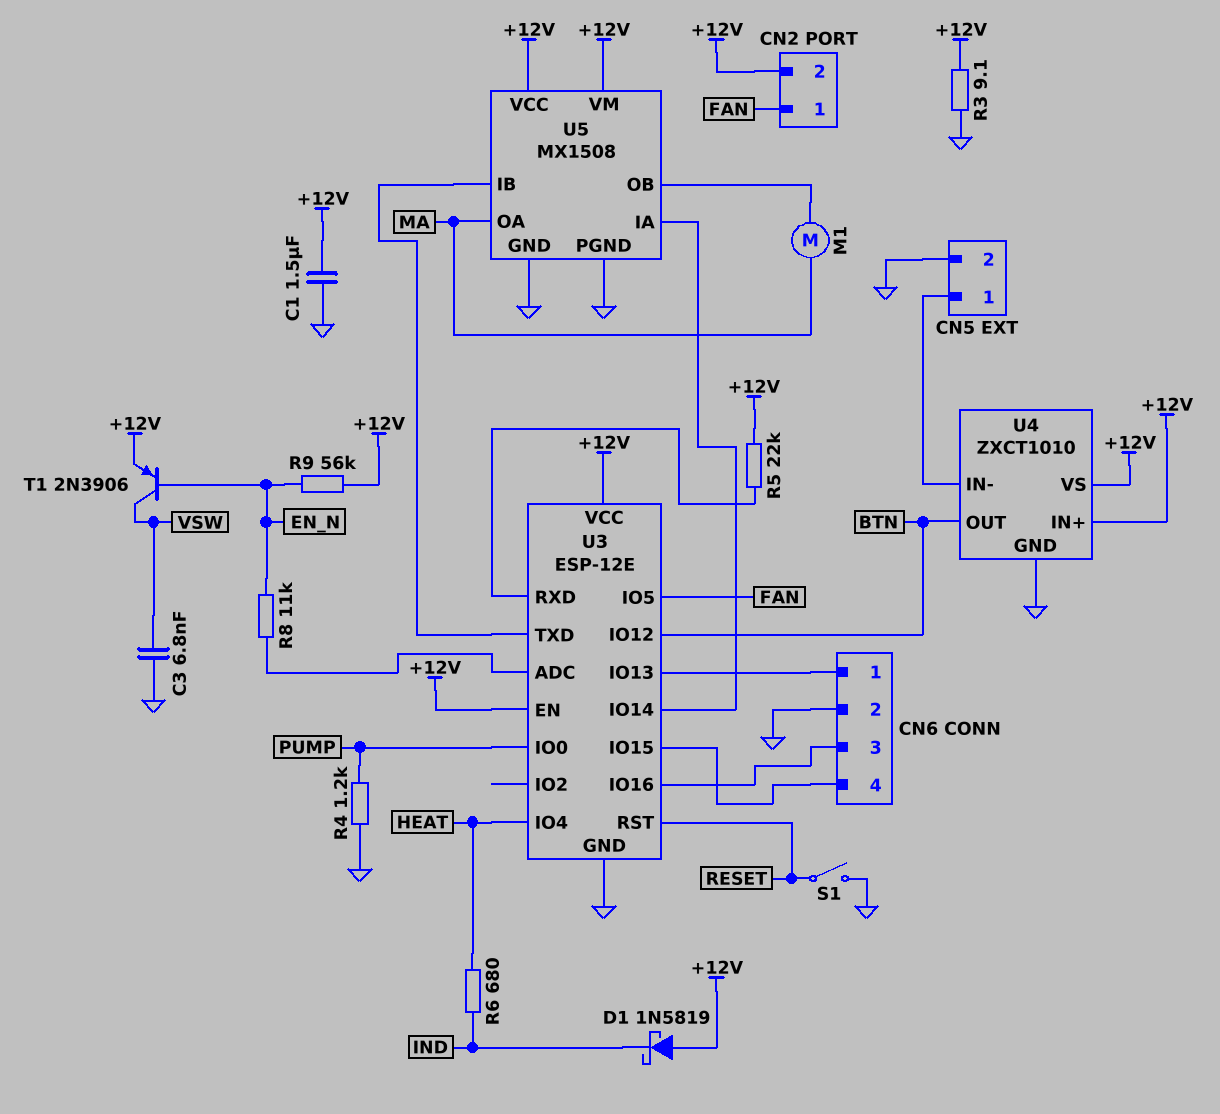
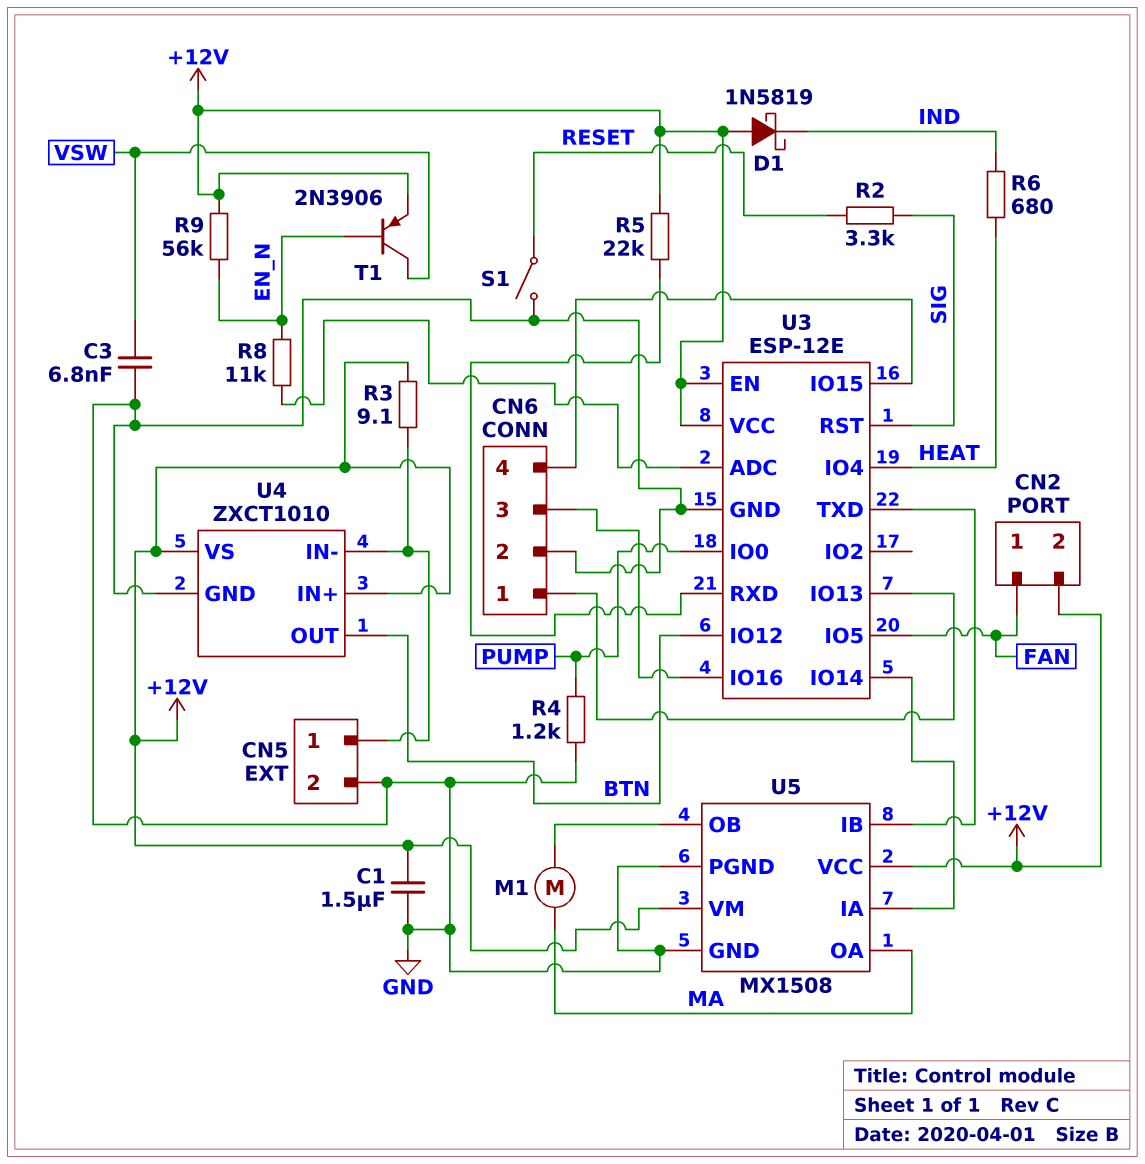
R2: none -> 3.3k (RESET, SIG)
R3: 9.1 (+12V, GND) -> 9.1 (+12V, CN5/1)
U3 pin RST: RESET -> SIG

